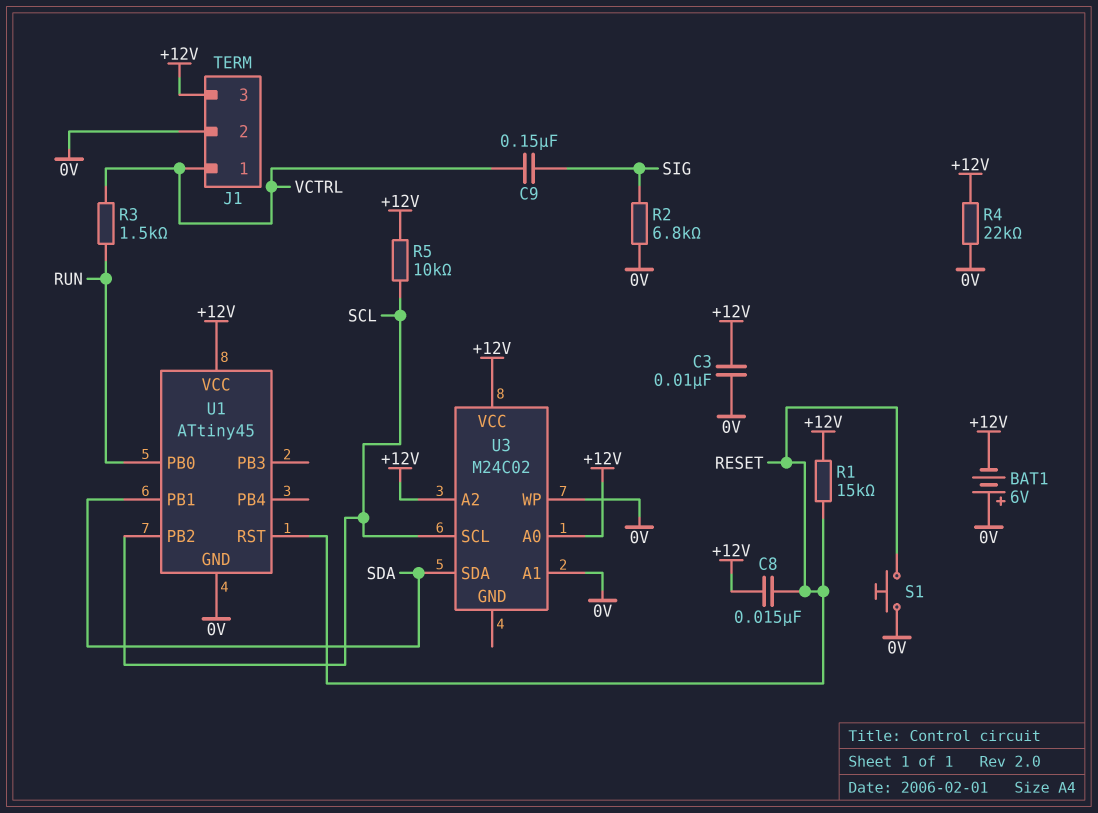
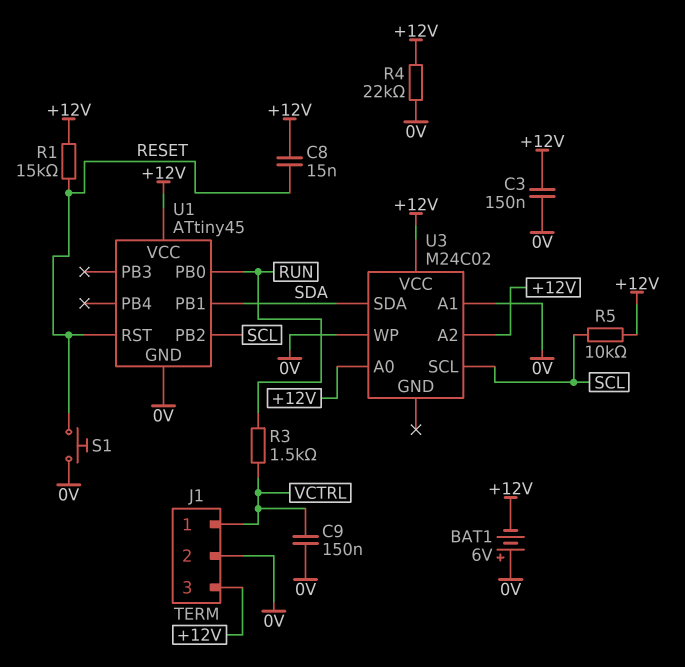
C3: 10nF (+12V, 0V) -> 150nF (+12V, 0V)
C9: 150nF (SIG, VCTRL) -> 150nF (0V, VCTRL)
R2: 6.8k (0V, SIG) -> none

